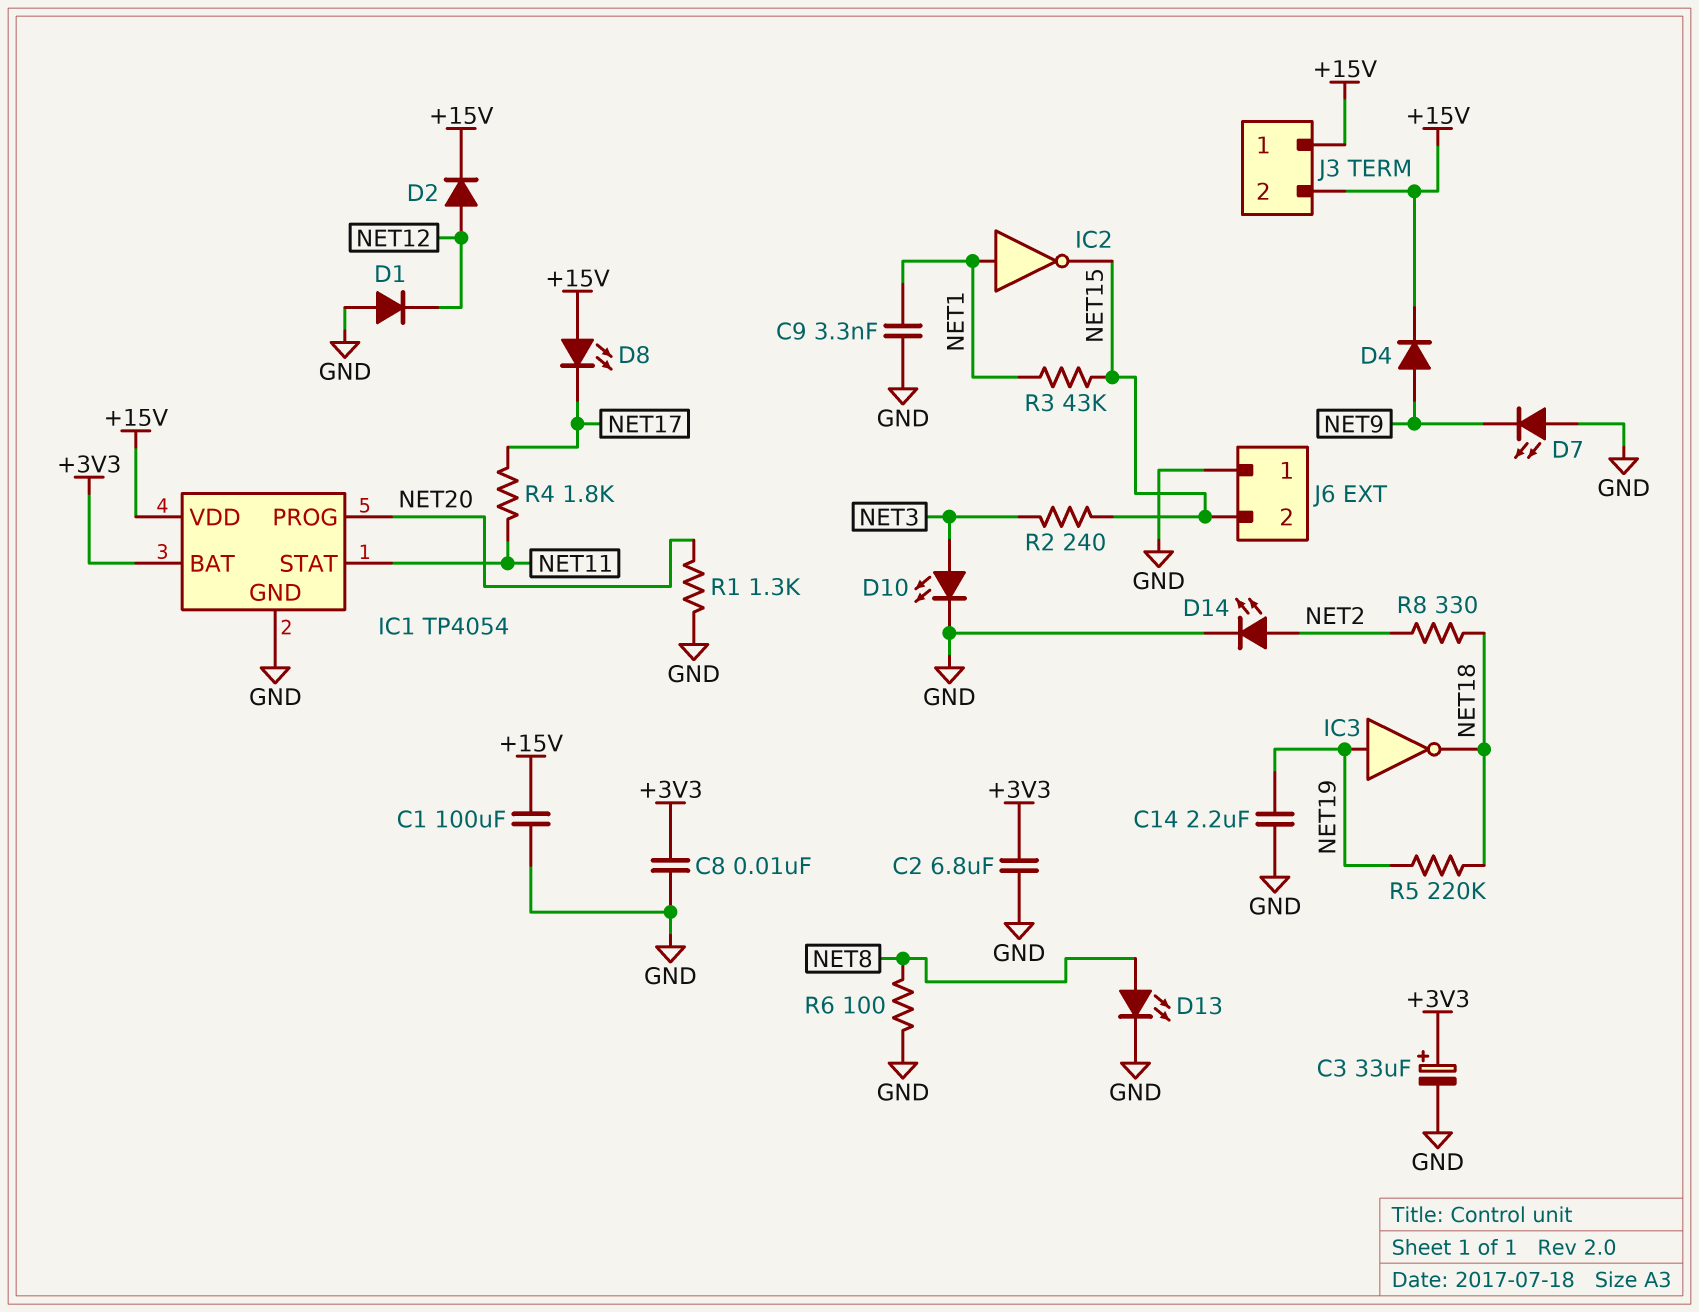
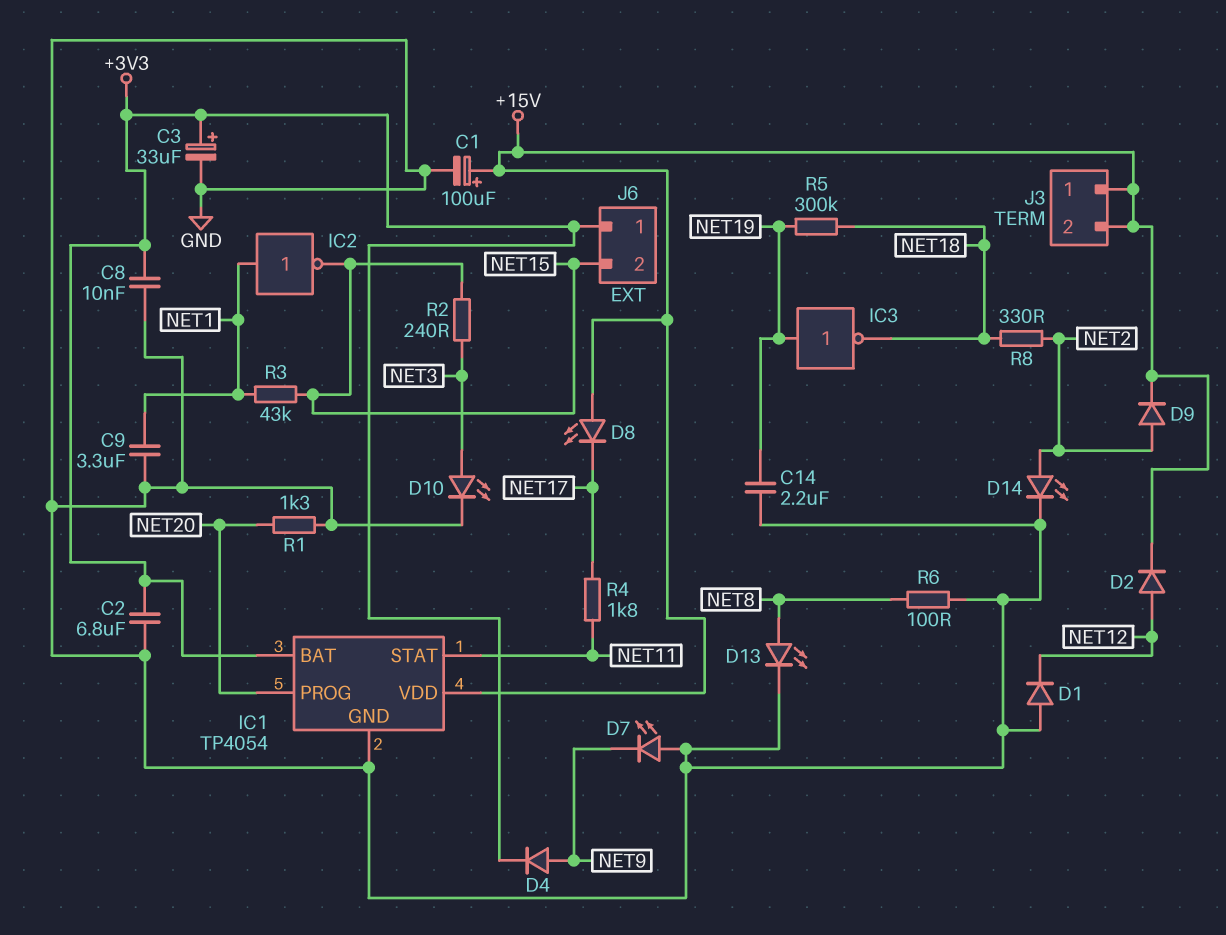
C1: 100uF (+15V, GND) -> 100uF (plus +15V, minus GND)
C9: 3.3nF (GND, NET1) -> 3.3uF (GND, NET1)
D4: diode (A NET9, K +15V) -> diode (A NET9, K +3V3)
D9: none -> diode (A NET2, K +15V)
J6 pin 1: GND -> +3V3
R5: 220k (NET18, NET19) -> 300k (NET18, NET19)

